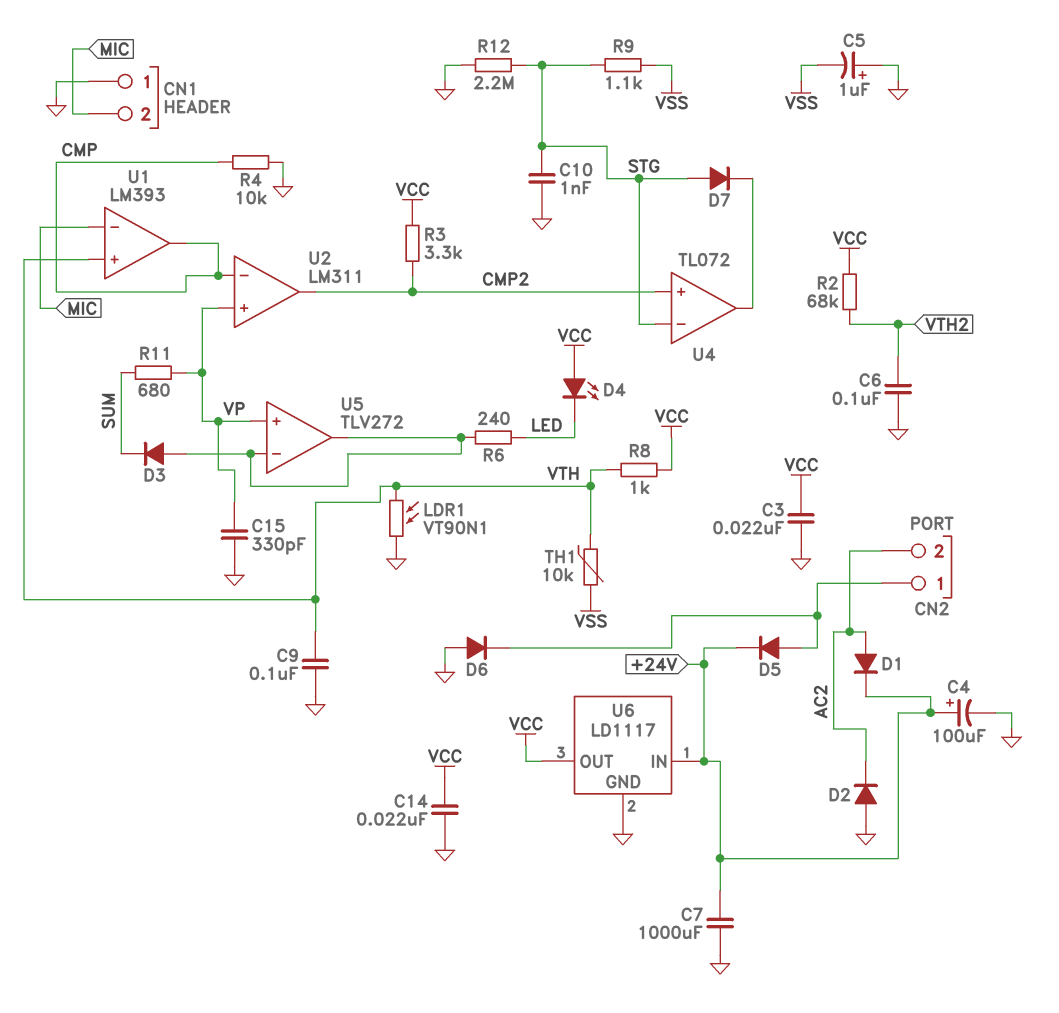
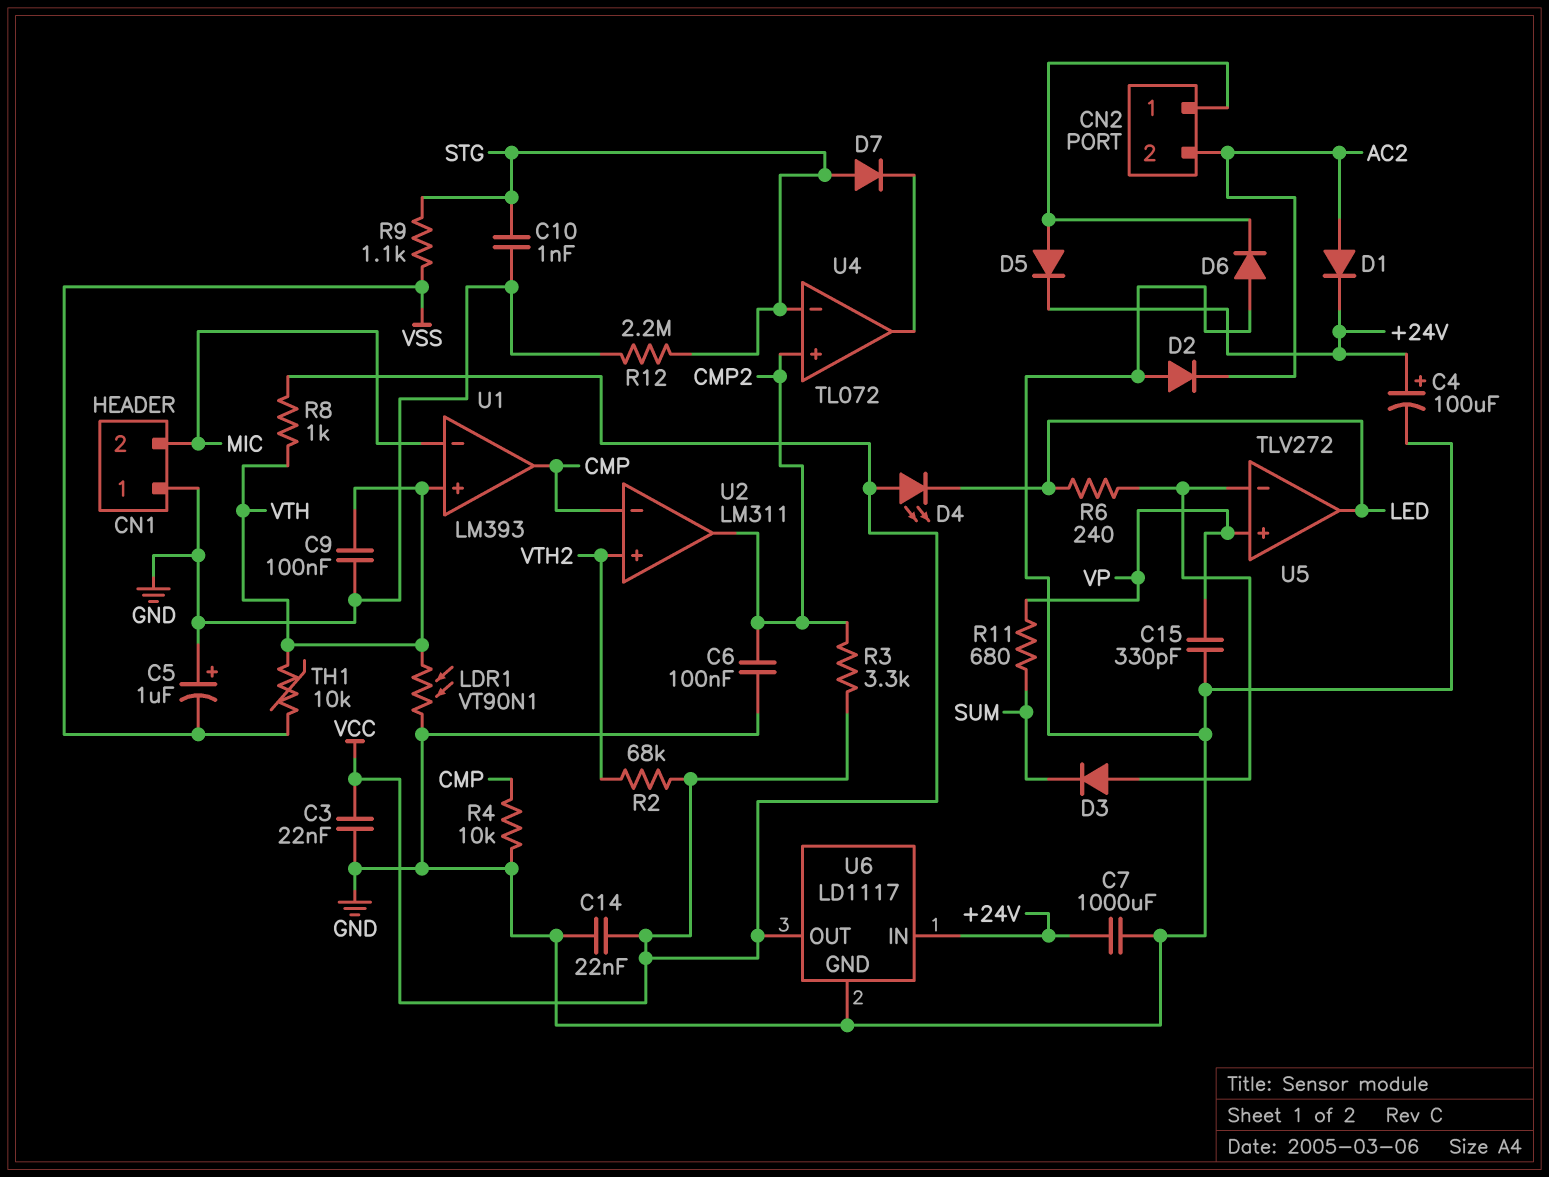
C6: 100nF (GND, VTH2) -> 100nF (CMP2, GND)
U2 pin in+: VP -> VTH2
U5 pin out: U5/in- -> LED

